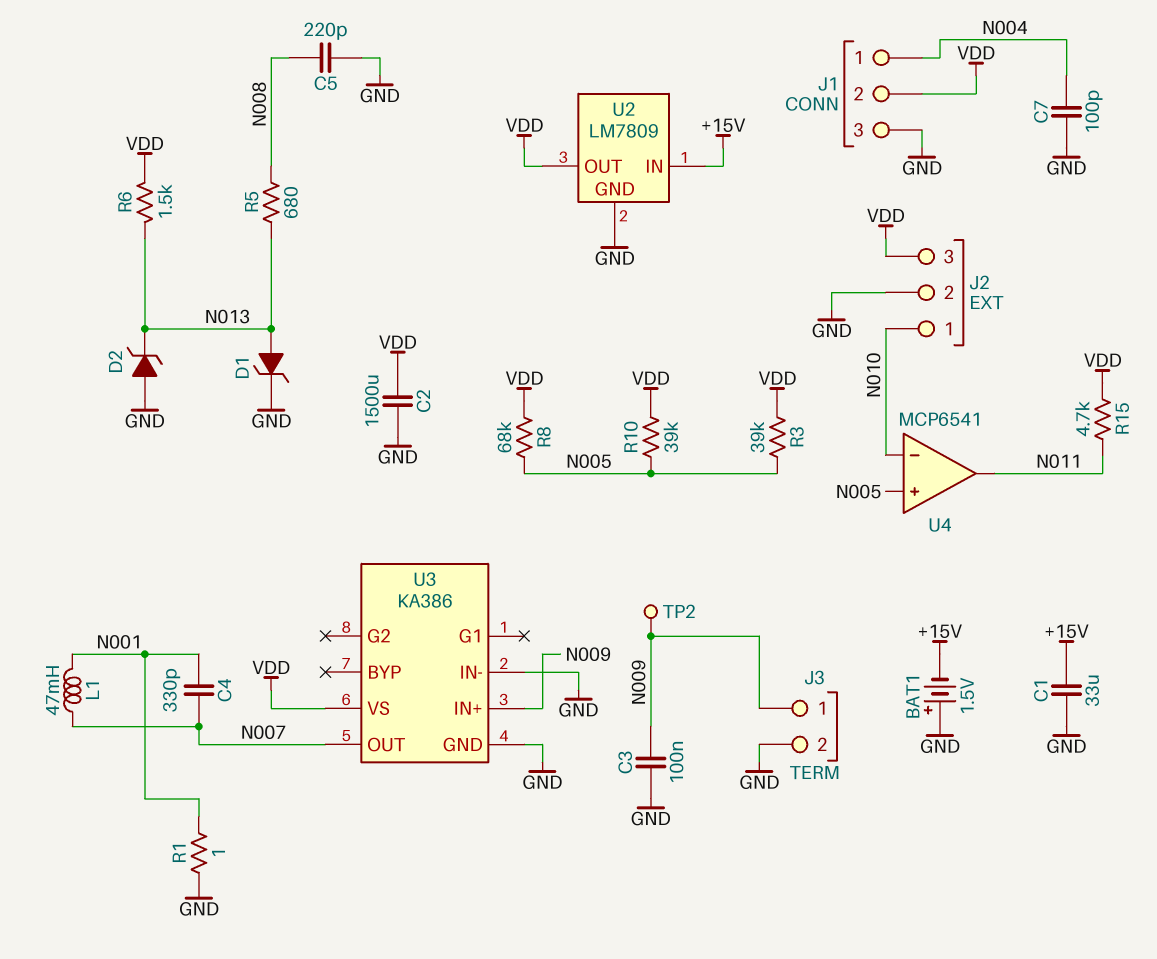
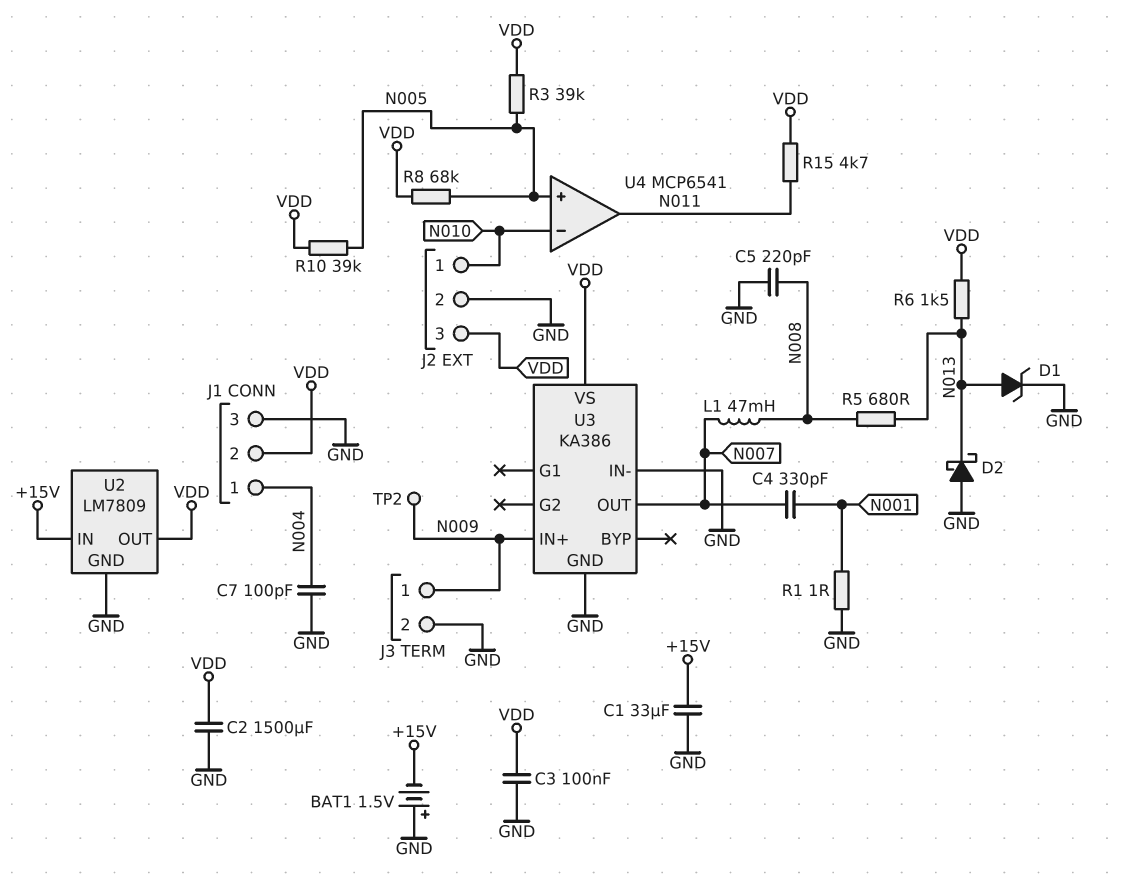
C3: 100nF (GND, N009) -> 100nF (GND, VDD)
D2: zener (A GND, K N013) -> schottky (A GND, K N013)
L1: 47mH (N001, N007) -> 47mH (N007, N008)

